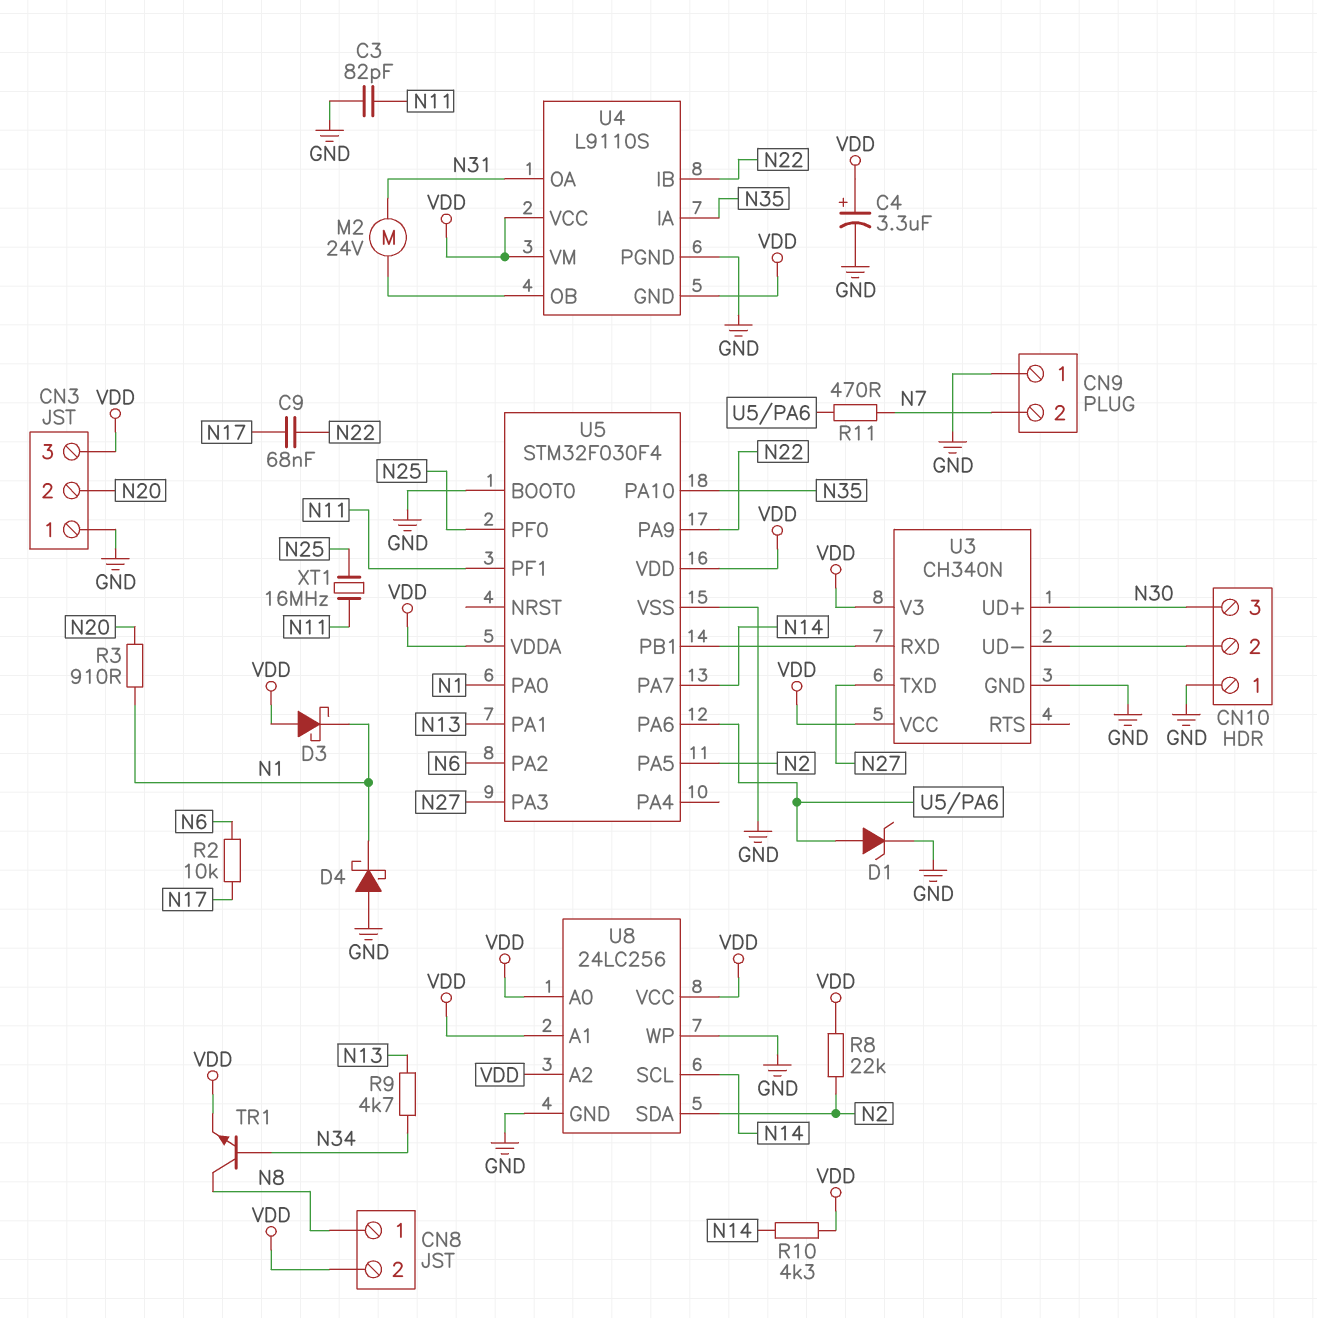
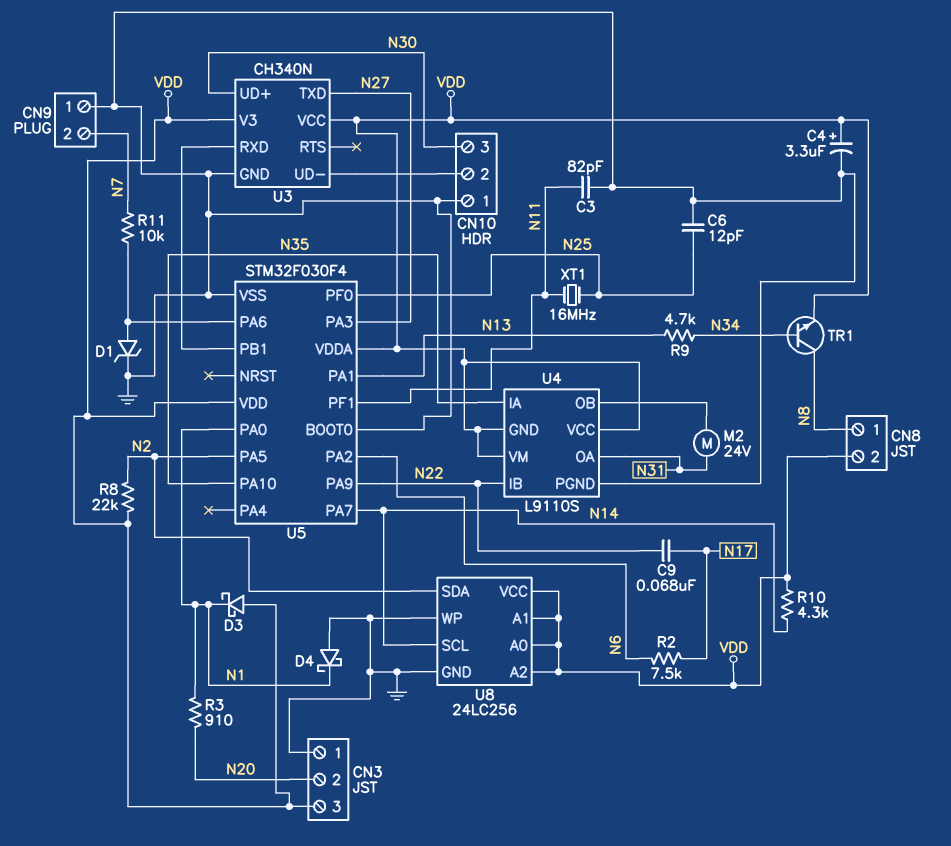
C6: none -> 12pF (GND, N25)
R2: 10k (N6, N17) -> 7.5k (N6, N17)
R11: 470 (N7, U5/PA6) -> 10k (N7, U5/PA6)

